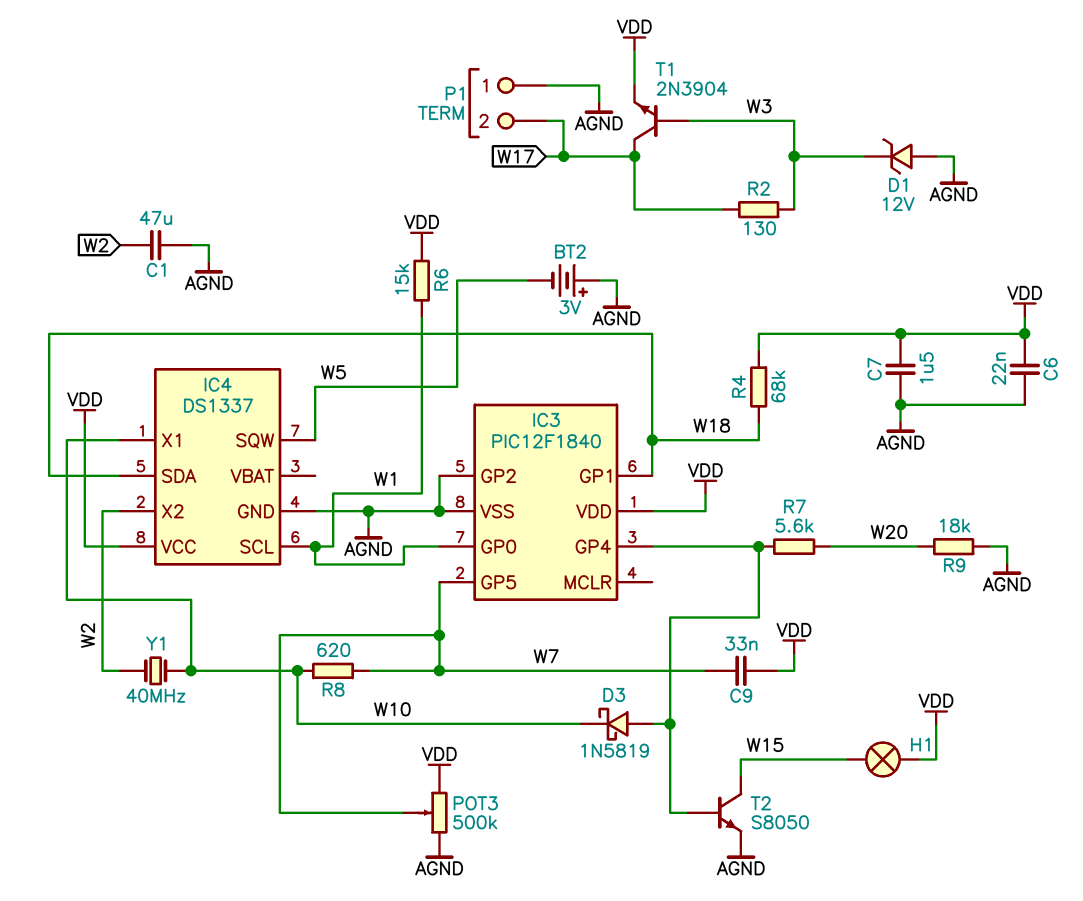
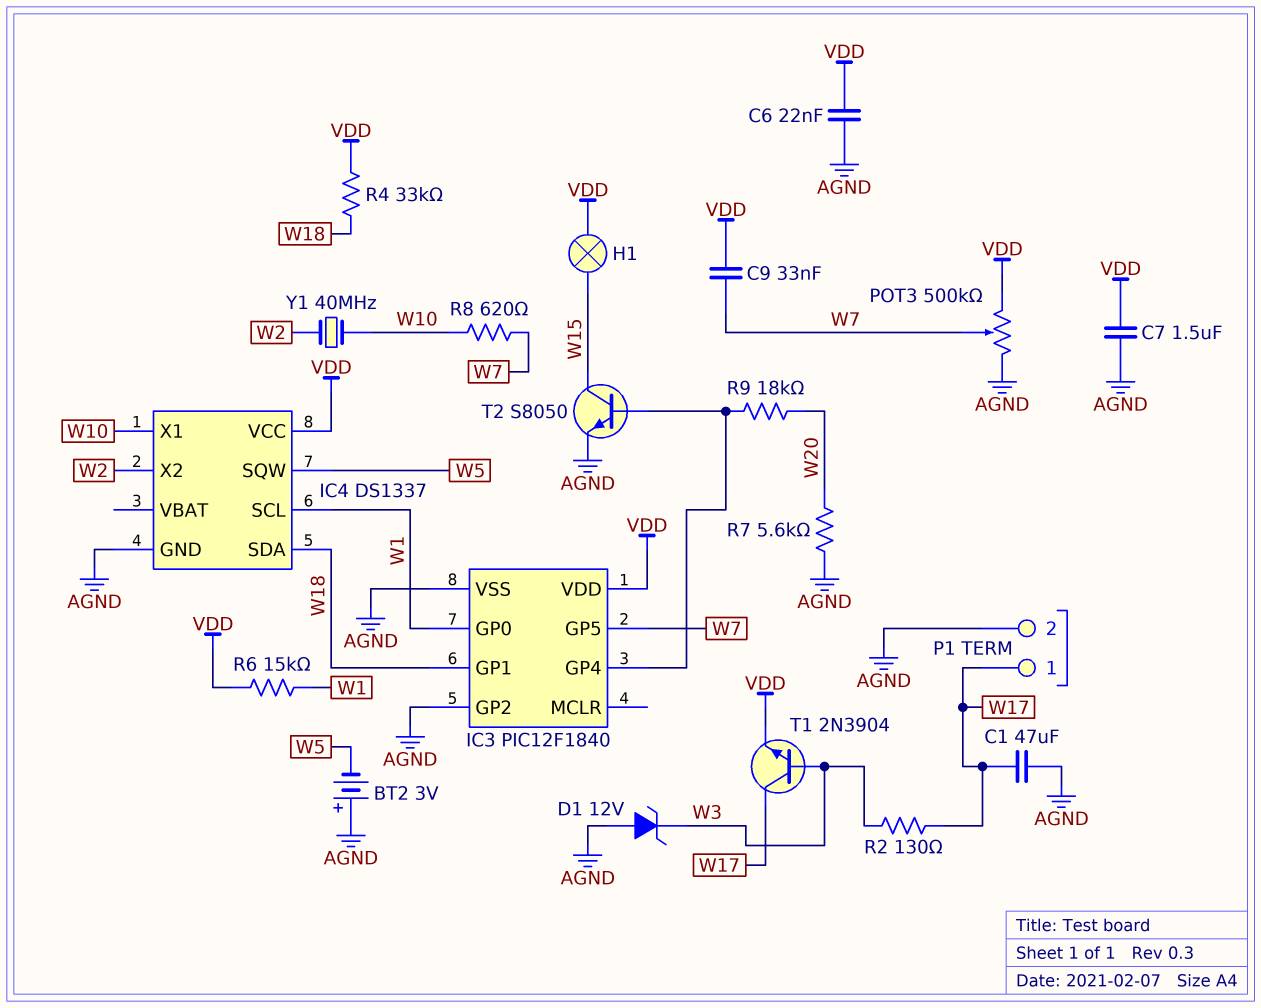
C1: 47uF (AGND, W2) -> 47uF (AGND, W17)
D3: schottky 1N5819 (A IC3/GP4, K W10) -> none
P1 pin 1: AGND -> W17
P1 pin 2: W17 -> AGND
R4: 68k (VDD, W18) -> 33k (VDD, W18)
R7: 5.6k (IC3/GP4, W20) -> 5.6k (AGND, W20)
R9: 18k (AGND, W20) -> 18k (IC3/GP4, W20)

